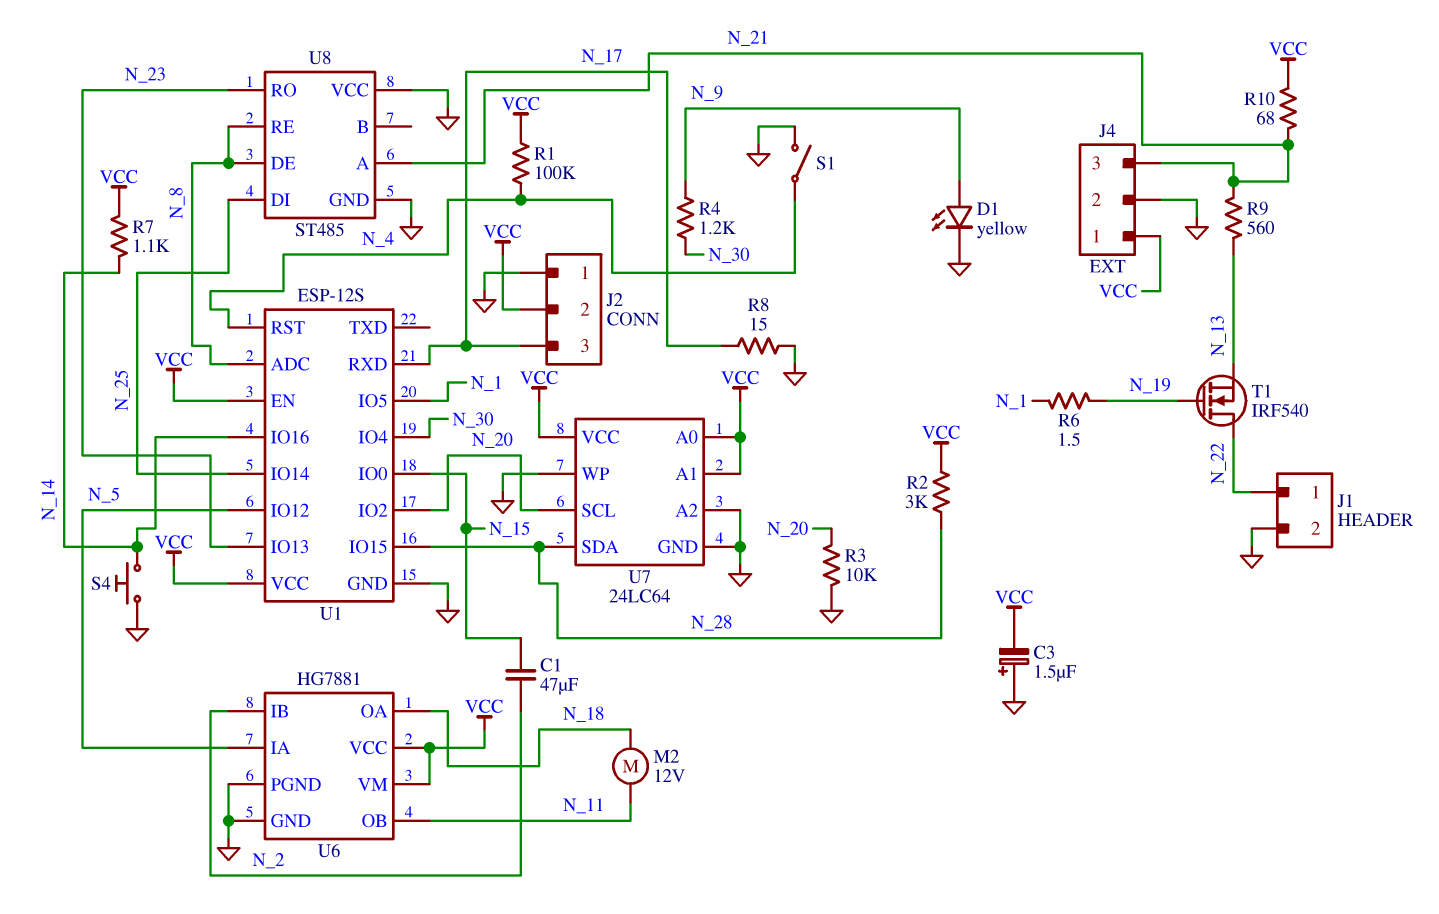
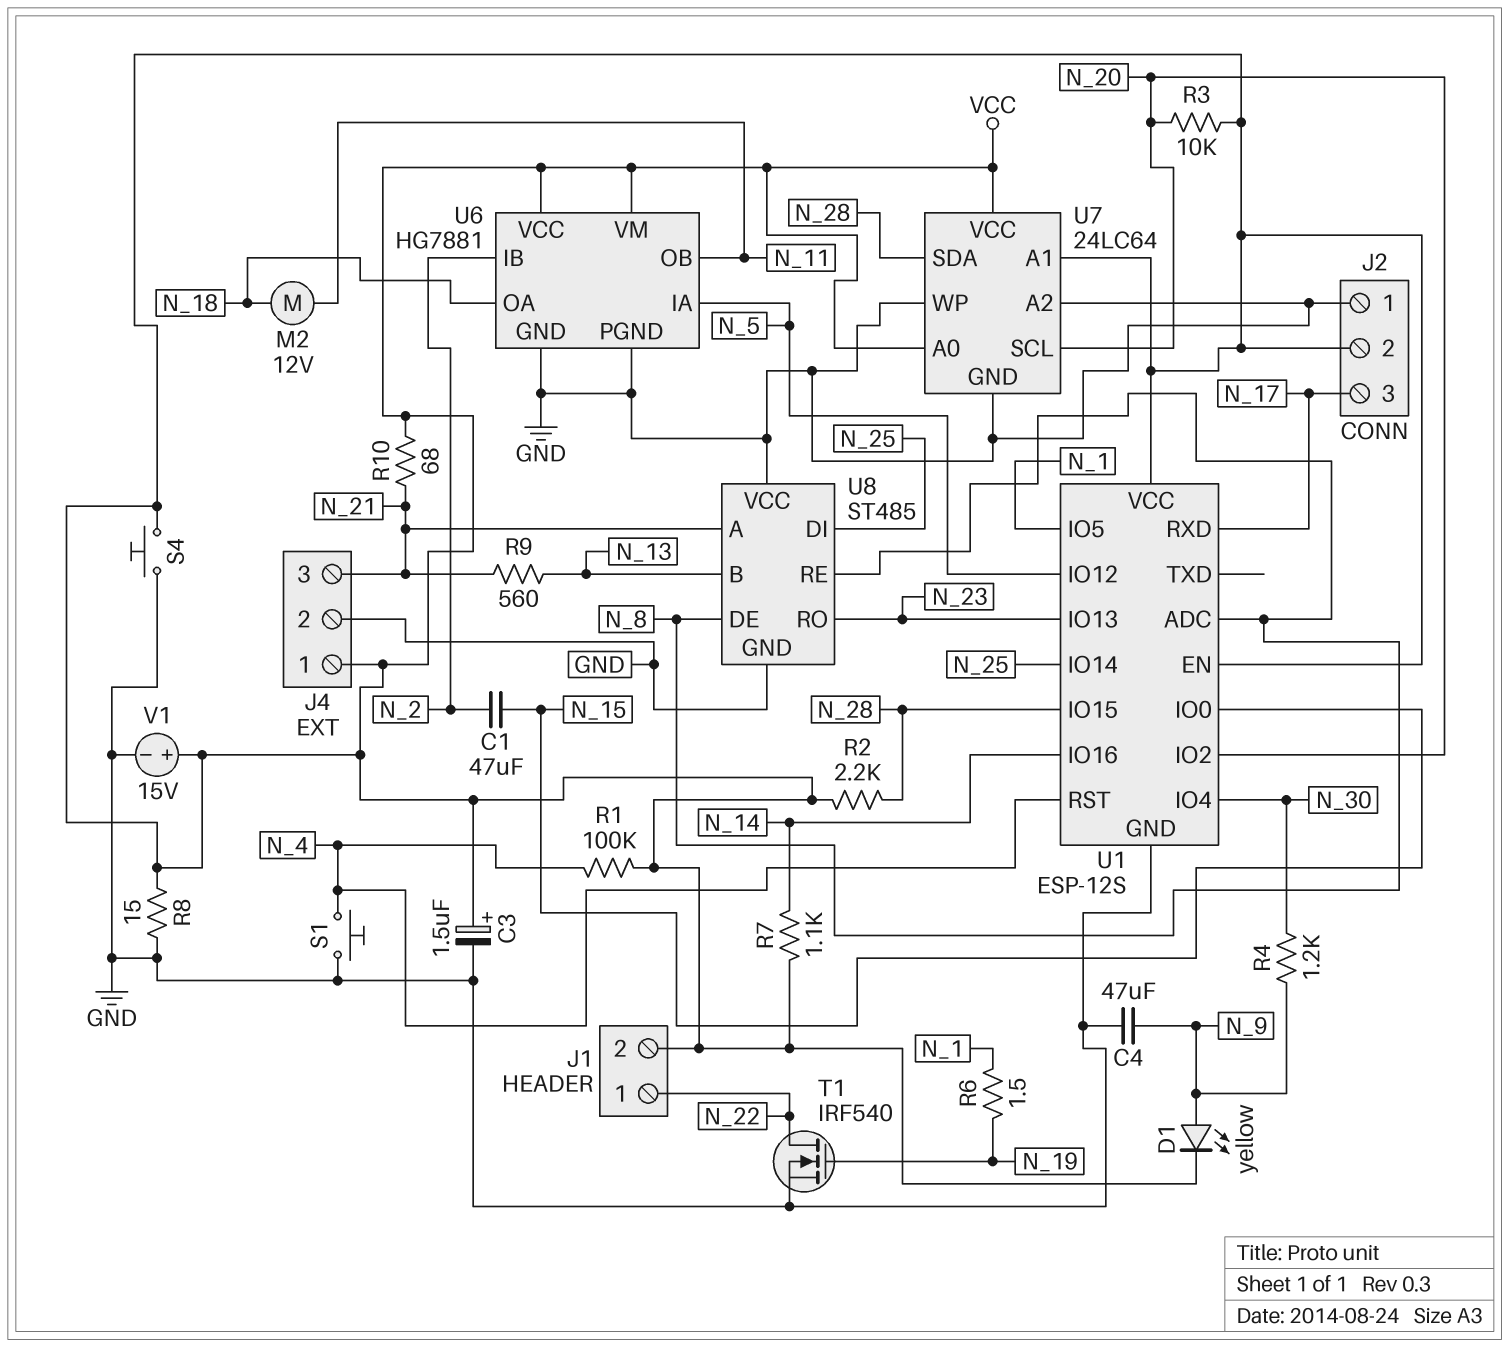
C3: 1.5uF (plus GND, minus VCC) -> 1.5uF (plus VCC, minus GND)
C4: none -> 47uF (GND, N_9)
D1: LED yellow (A N_9, K GND) -> LED yellow (A N_9, K VCC)
J1 pin 2: GND -> VCC
R2: 3k (N_28, VCC) -> 2.2k (N_28, VCC)
R3: 10k (GND, N_20) -> 10k (N_20, VCC)
R8: 15 (GND, N_17) -> 15 (GND, VCC)
S1: switch (GND, N_4) -> button (GND, N_4)
S4: button (GND, N_14) -> button (GND, VCC)
T1: NMOS IRF540 (G N_19, D N_22, S N_13) -> NMOS IRF540 (G N_19, D N_22, S GND)
U8 pin B: none -> N_13
V1: none -> 15V (plus VCC, minus GND)

